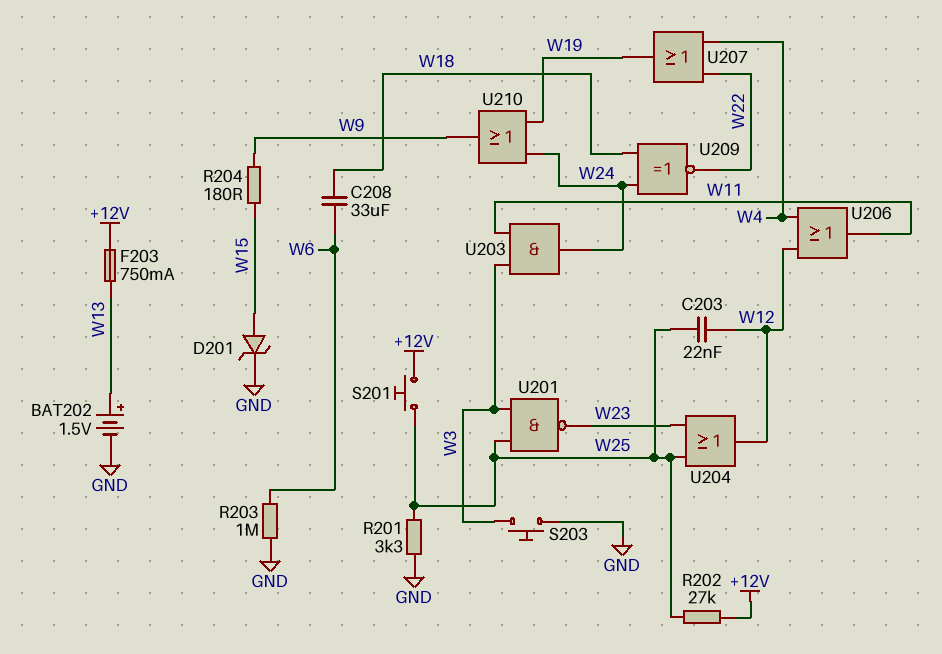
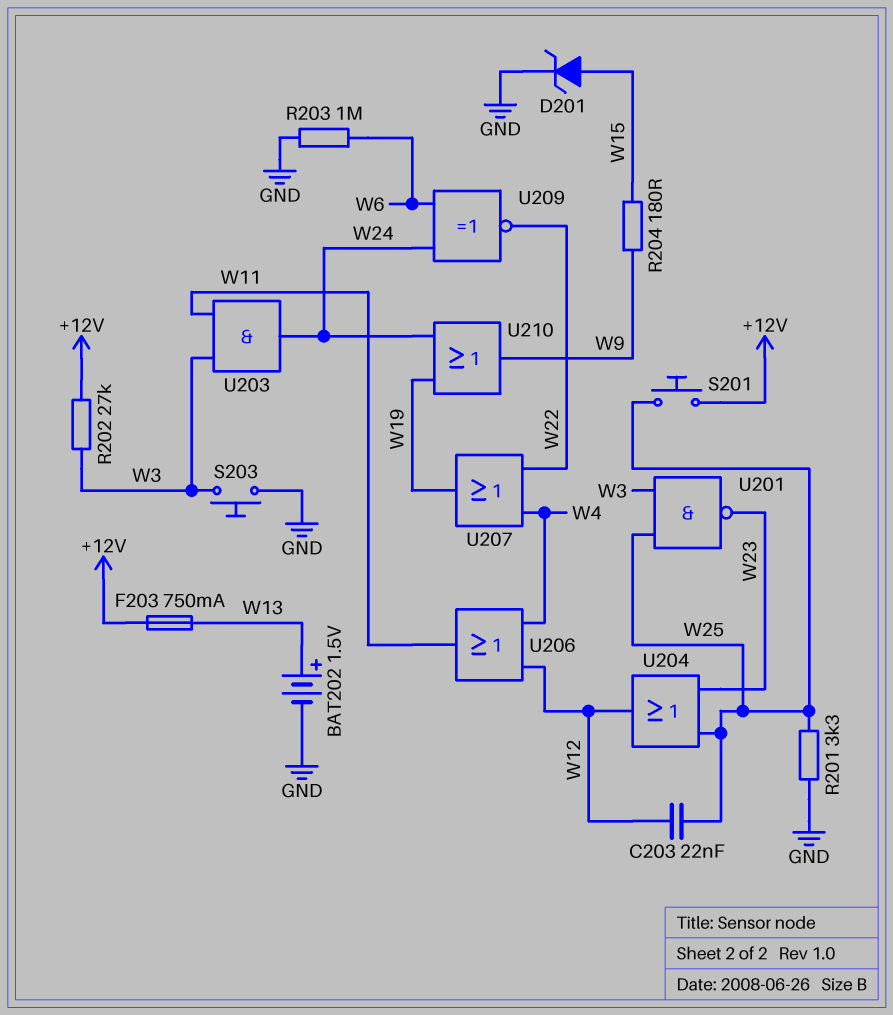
C208: 33uF (W6, W18) -> none
R202: 27k (+12V, W25) -> 27k (+12V, W3)
U209: XNOR (in W18, in W24, out W22) -> XNOR (in W6, in W24, out W22)

